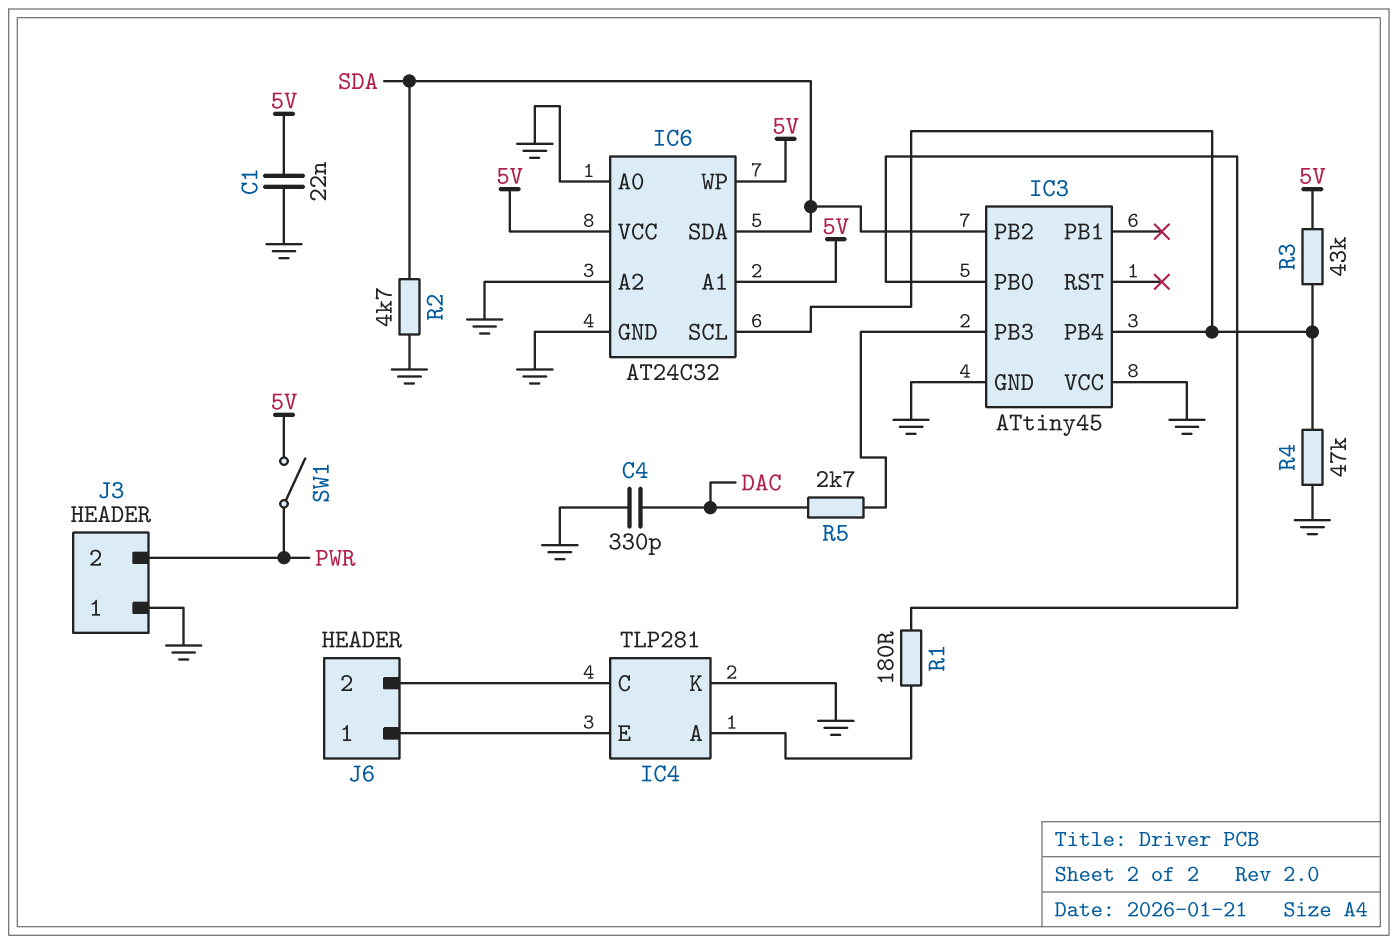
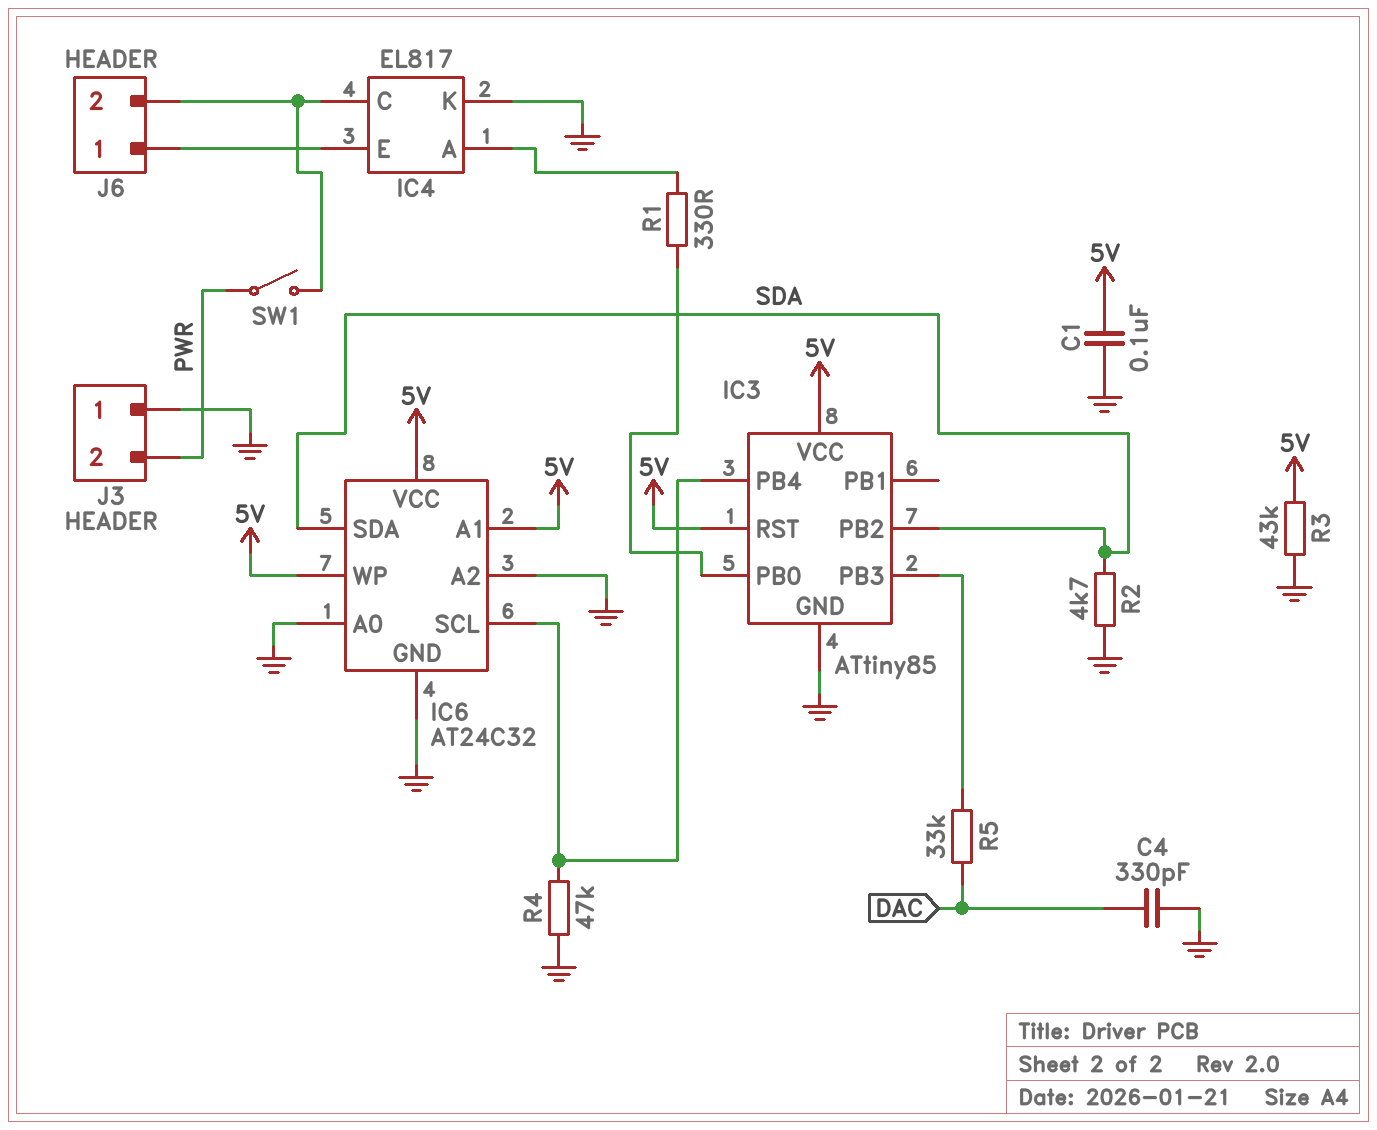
C1: 22nF (5V, GND) -> 100nF (5V, GND)
IC3: ATtiny45 -> ATtiny85
IC3 pin RST: none -> 5V
IC3 pin VCC: GND -> 5V
IC4: TLP281 -> EL817
R1: 180 (IC3/PB0, IC4/A) -> 330 (IC3/PB0, IC4/A)
R3: 43k (5V, IC3/PB4) -> 43k (5V, GND)
R5: 2.7k (DAC, IC3/PB3) -> 33k (DAC, IC3/PB3)
SW1: switch (5V, PWR) -> switch (IC4/C, PWR)

